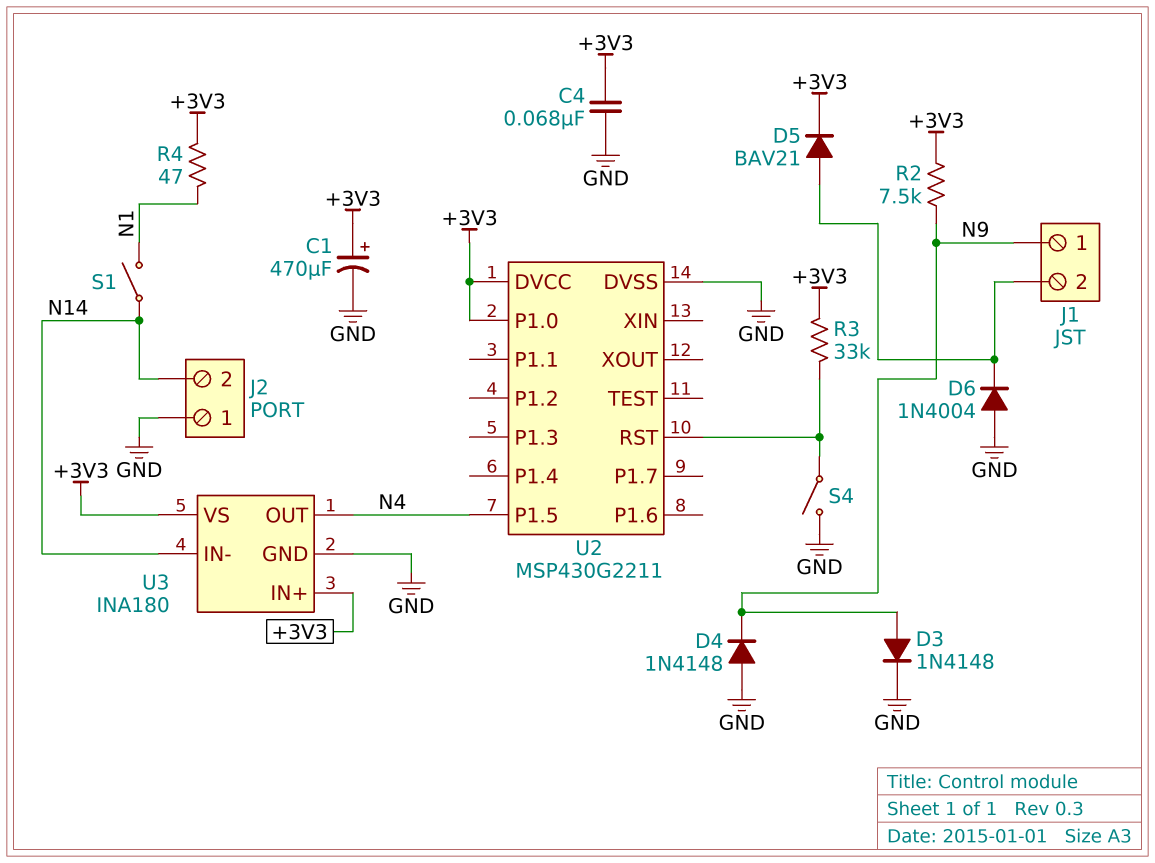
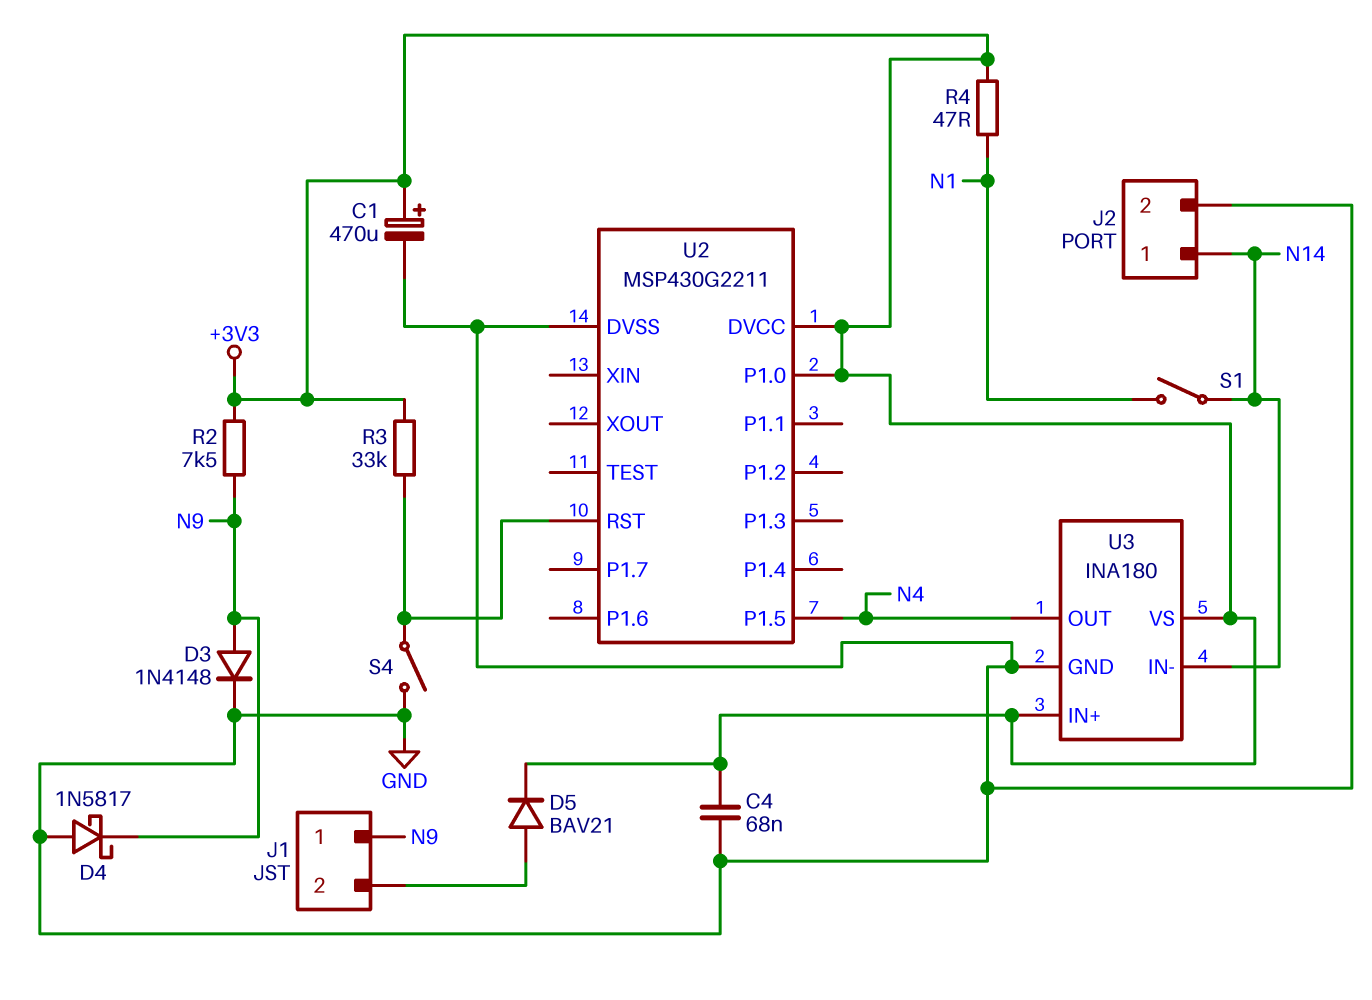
D4: diode 1N4148 (A GND, K N9) -> schottky 1N5817 (A GND, K N9)
D6: diode 1N4004 (A GND, K J1/2) -> none
J2 pin 1: GND -> N14
J2 pin 2: N14 -> GND

